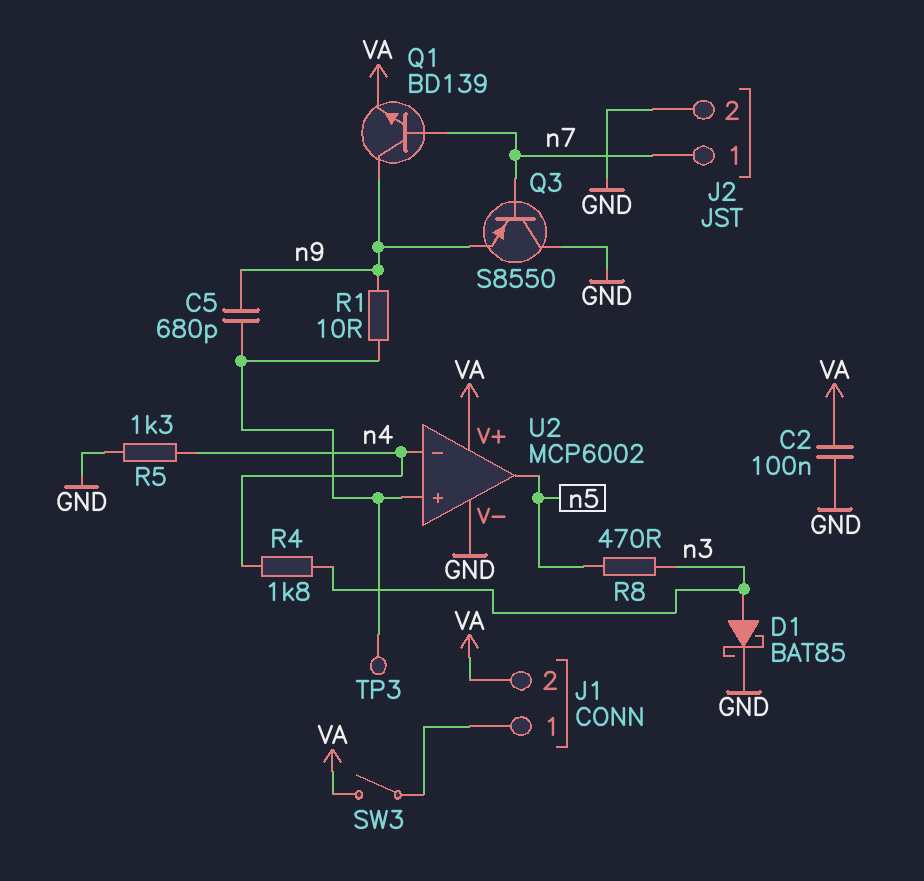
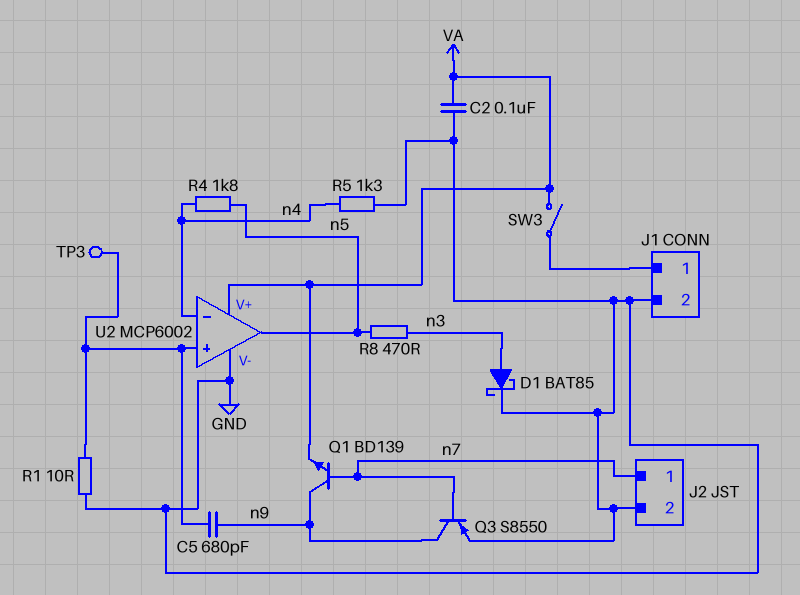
J1 pin 2: VA -> GND
Q3: PNP S8550 (B n7, C GND, E n9) -> PNP S8550 (B n7, C n9, E GND)
R1: 10 (U2/in+, n9) -> 10 (GND, U2/in+)
R4: 1.8k (n3, n4) -> 1.8k (n4, n5)

